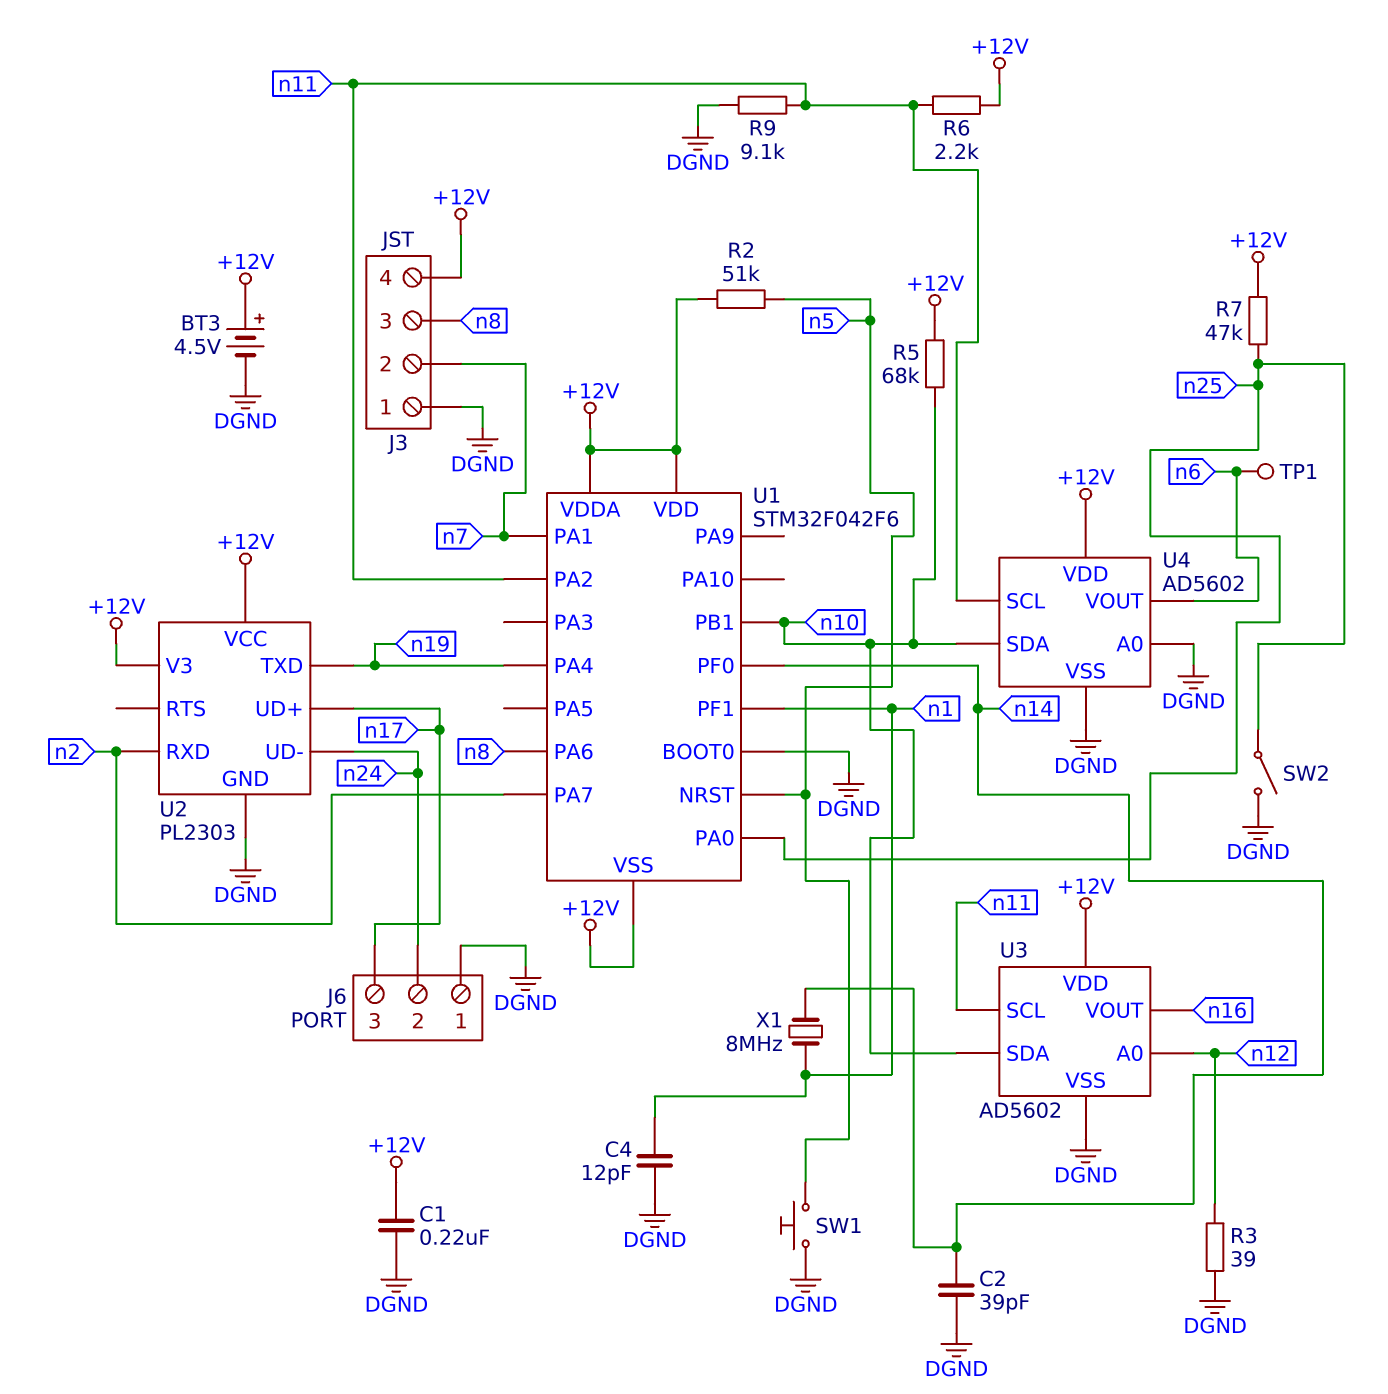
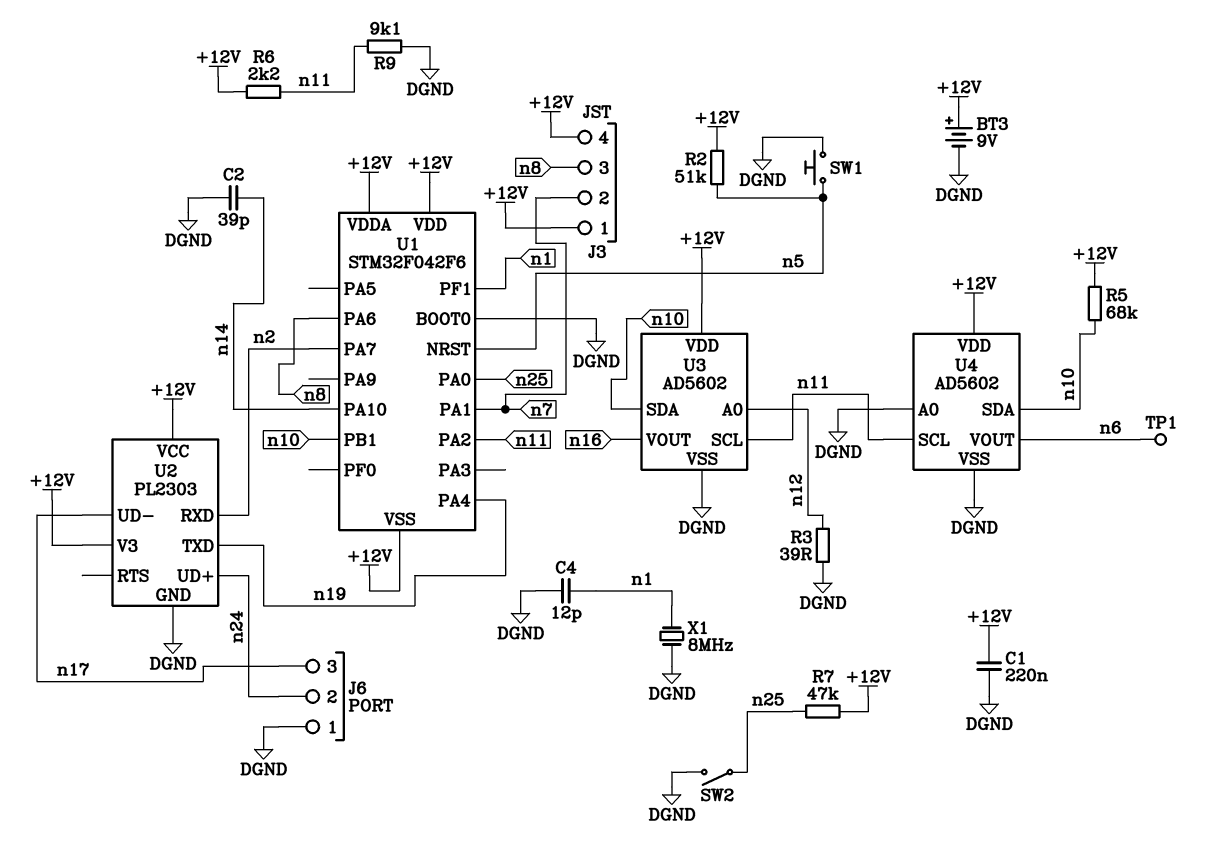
BT3: 4.5V (plus +12V, minus DGND) -> 9V (plus +12V, minus DGND)
J3 pin 1: DGND -> +12V
U1 pin PA10: none -> n14
U1 pin PF0: n14 -> none
U2 pin UD+: n17 -> n24
U2 pin UD-: n24 -> n17
X1: 8MHz (n1, n14) -> 8MHz (DGND, n1)

